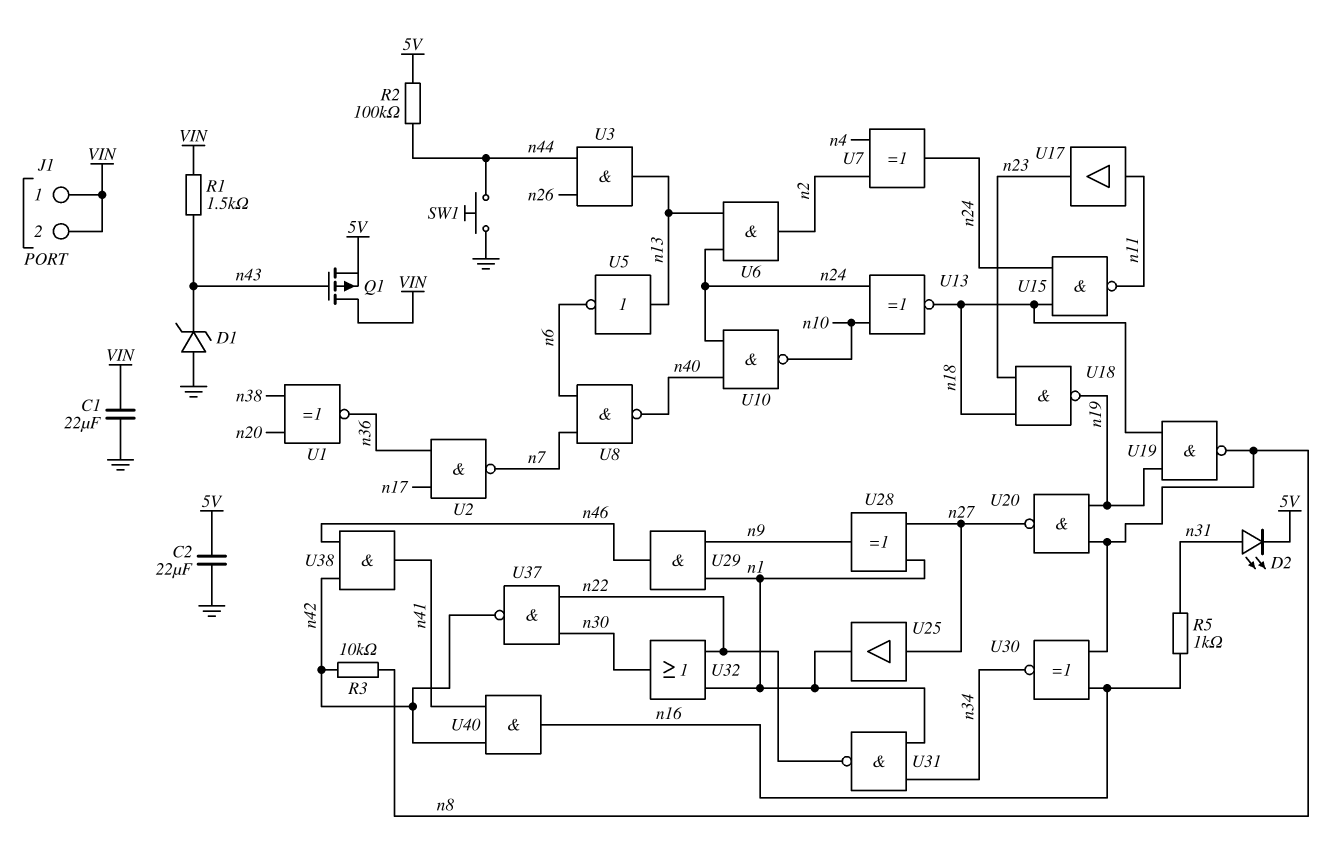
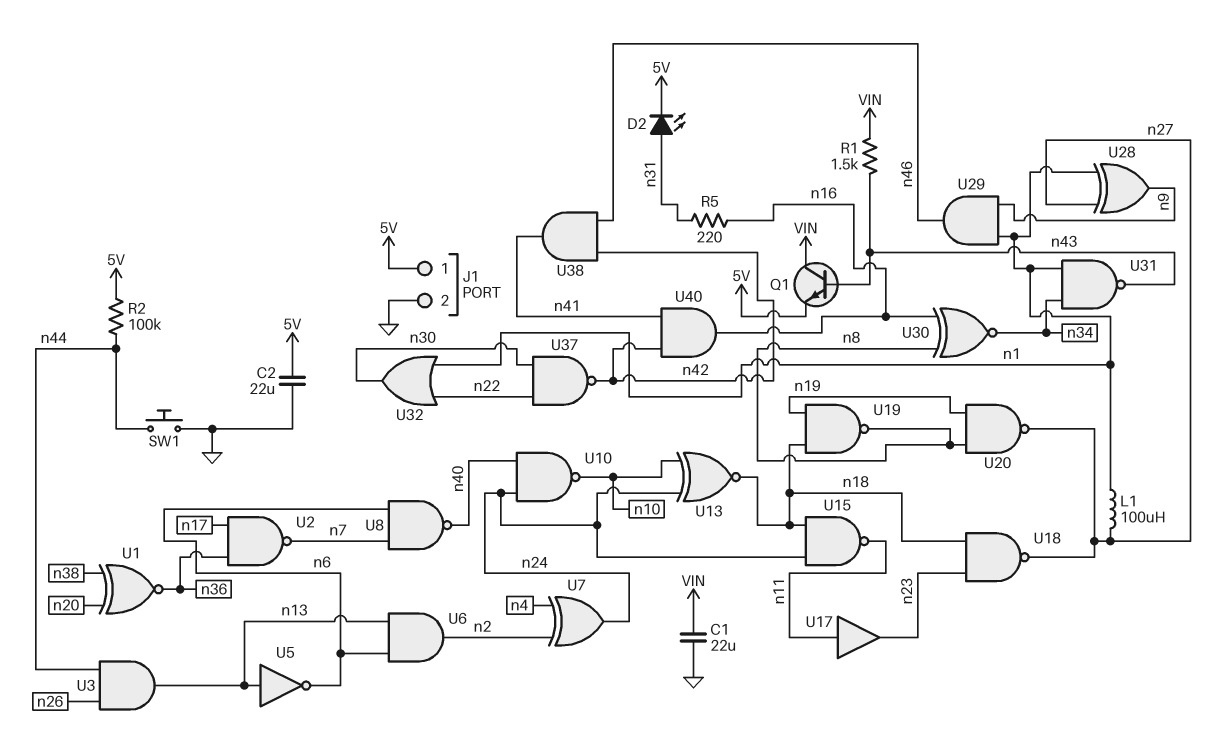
D1: zener (A GND, K n43) -> none
J1 pin 1: VIN -> 5V
J1 pin 2: VIN -> GND
L1: none -> 100uH (n1, n27)
Q1: PMOS (G n43, D VIN, S 5V) -> NPN (B n43, C VIN, E 5V)
R3: 10k (n8, n42) -> none
R5: 1k (n16, n31) -> 220 (n16, n31)
U6: AND (in n13, in n24, out n2) -> AND (in n6, in n13, out n2)
U18: NAND (in n18, in n23, out n19) -> NAND (in n18, in n23, out n27)
U25: buffer (in n27, out n1) -> none
U31: NAND (in n1, in n34, out n22) -> NAND (in n1, in n34, out n43)

